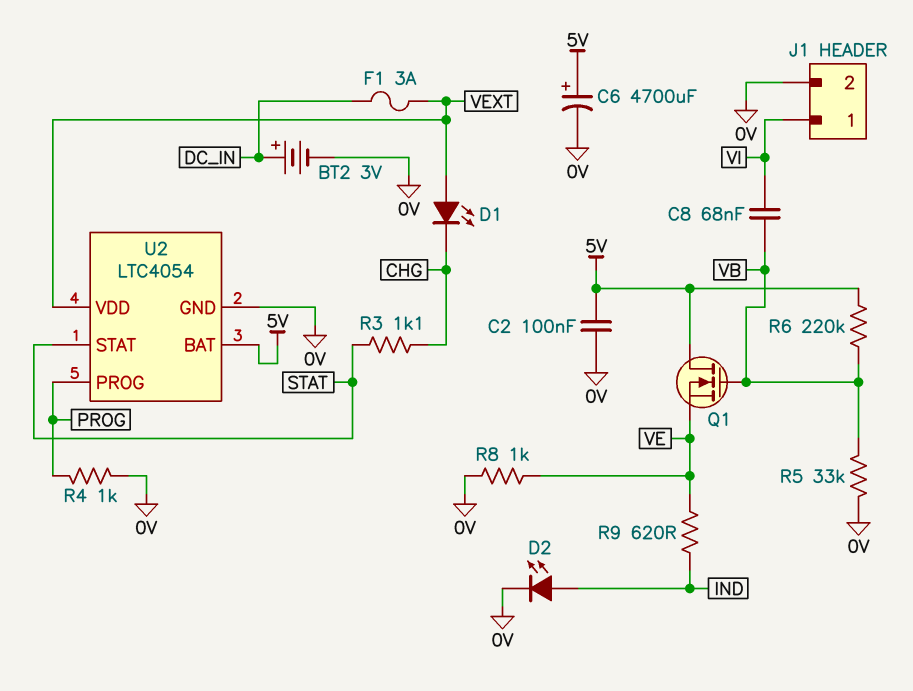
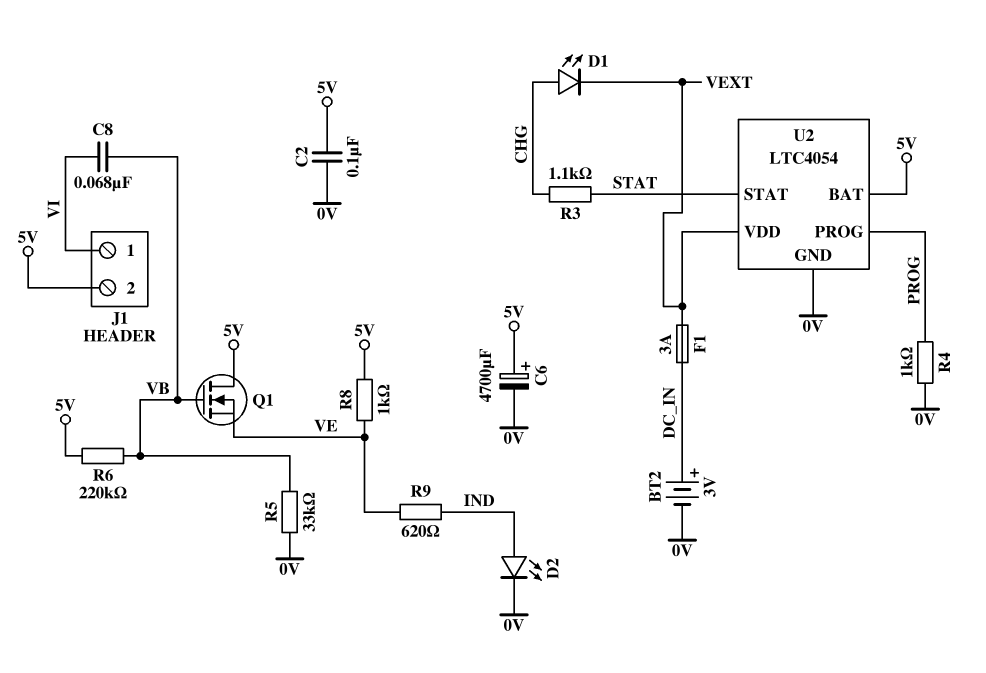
D1: LED (A VEXT, K CHG) -> LED (A CHG, K VEXT)
J1 pin 2: 0V -> 5V
R8: 1k (0V, VE) -> 1k (5V, VE)

